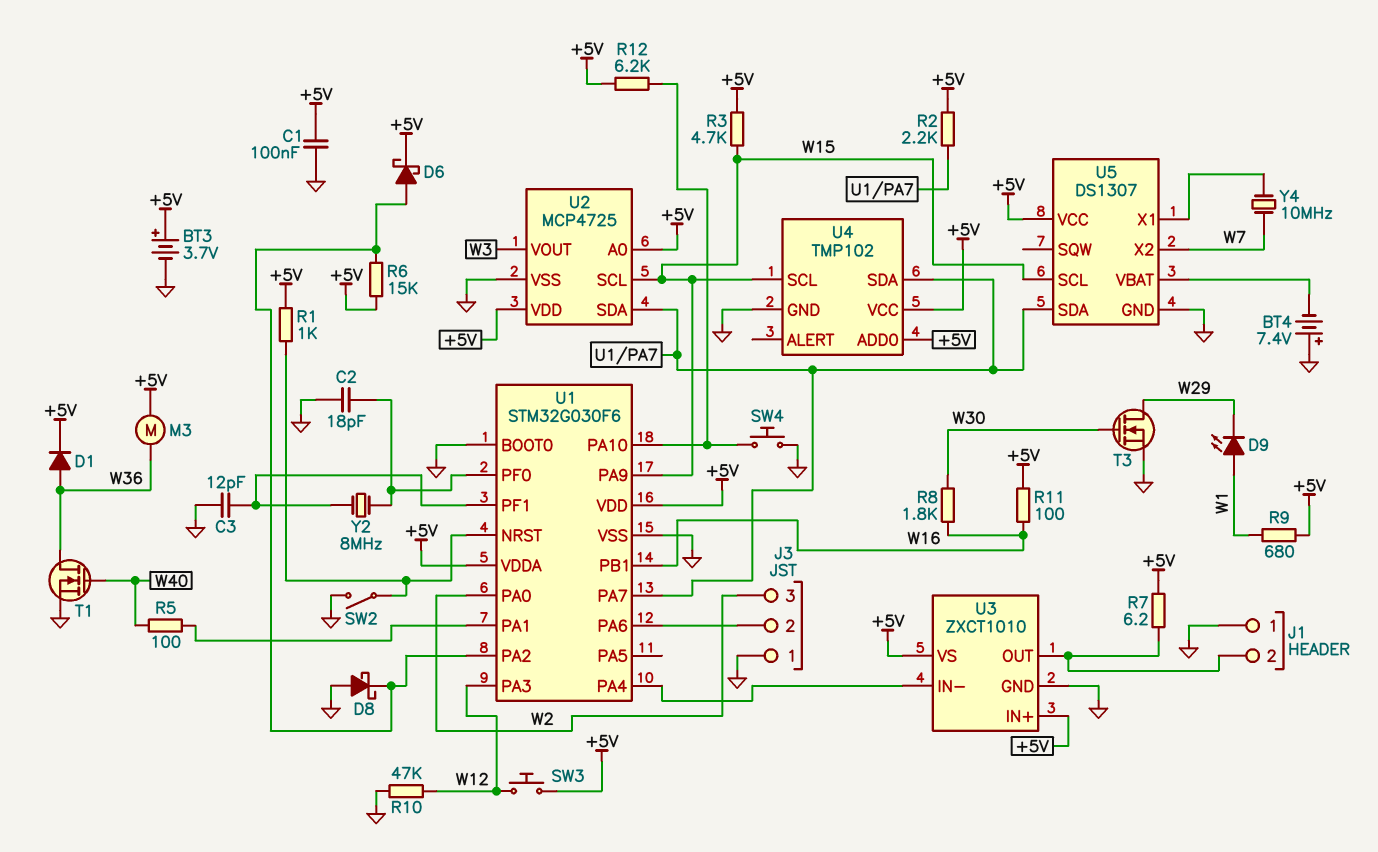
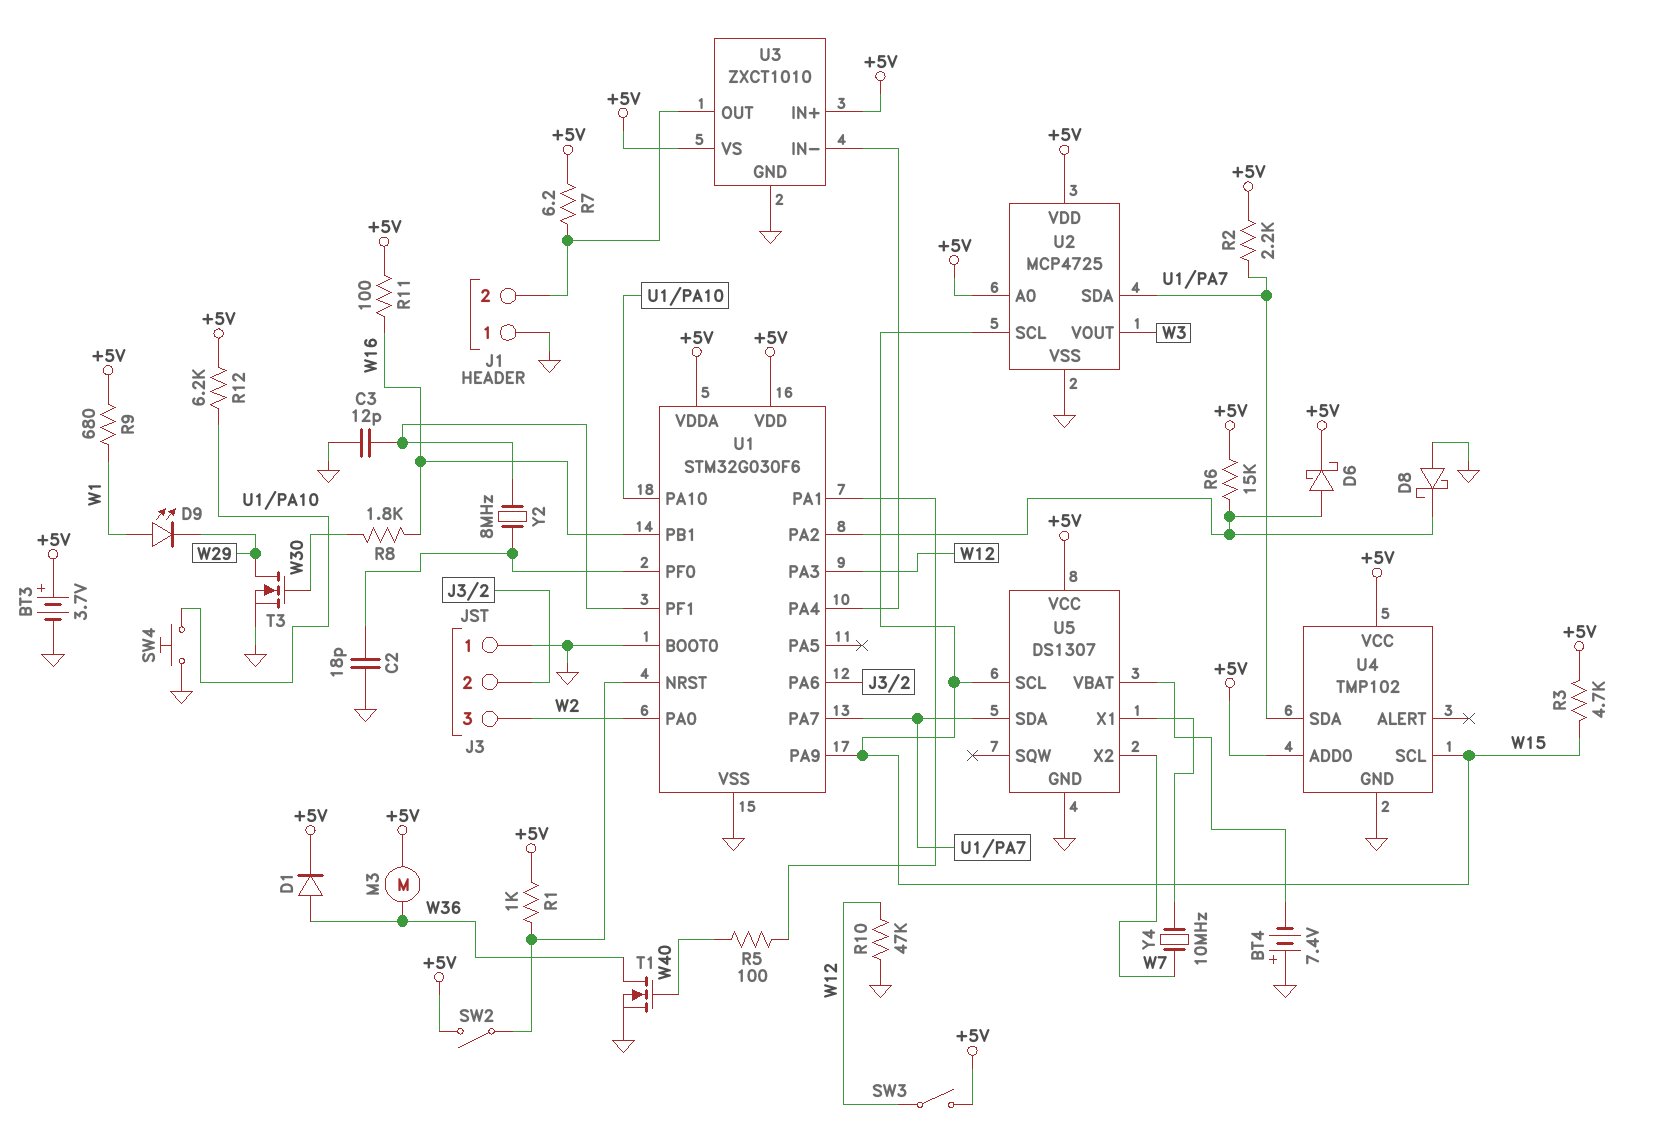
C1: 100nF (+5V, GND) -> none
SW2: switch (GND, U1/NRST) -> switch (+5V, U1/NRST)
SW3: button (+5V, W12) -> switch (+5V, W12)

